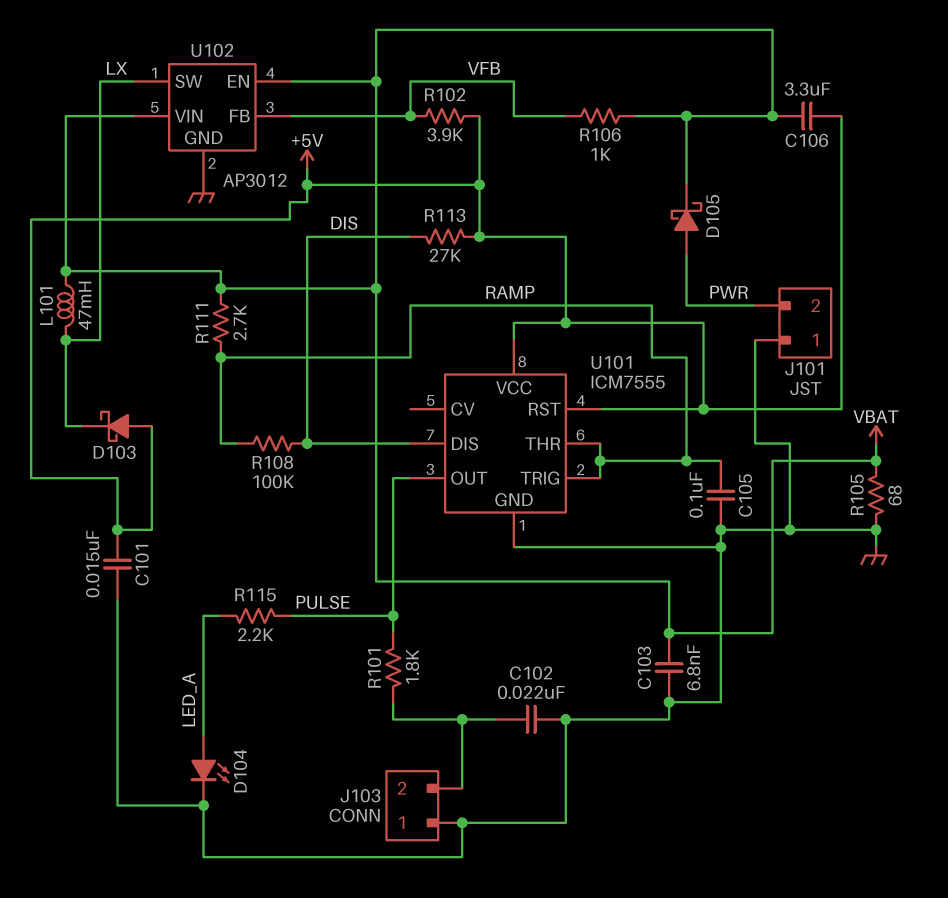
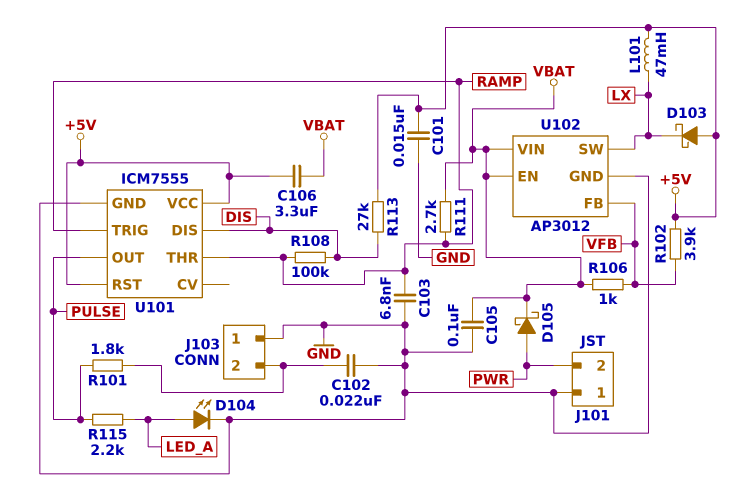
C103: 6.8nF (GND, VBAT) -> 6.8nF (GND, RAMP)
C105: 100nF (GND, RAMP) -> 100nF (GND, VBAT)
L101: 47mH (LX, VBAT) -> 47mH (+5V, LX)
R105: 68 (GND, VBAT) -> none

